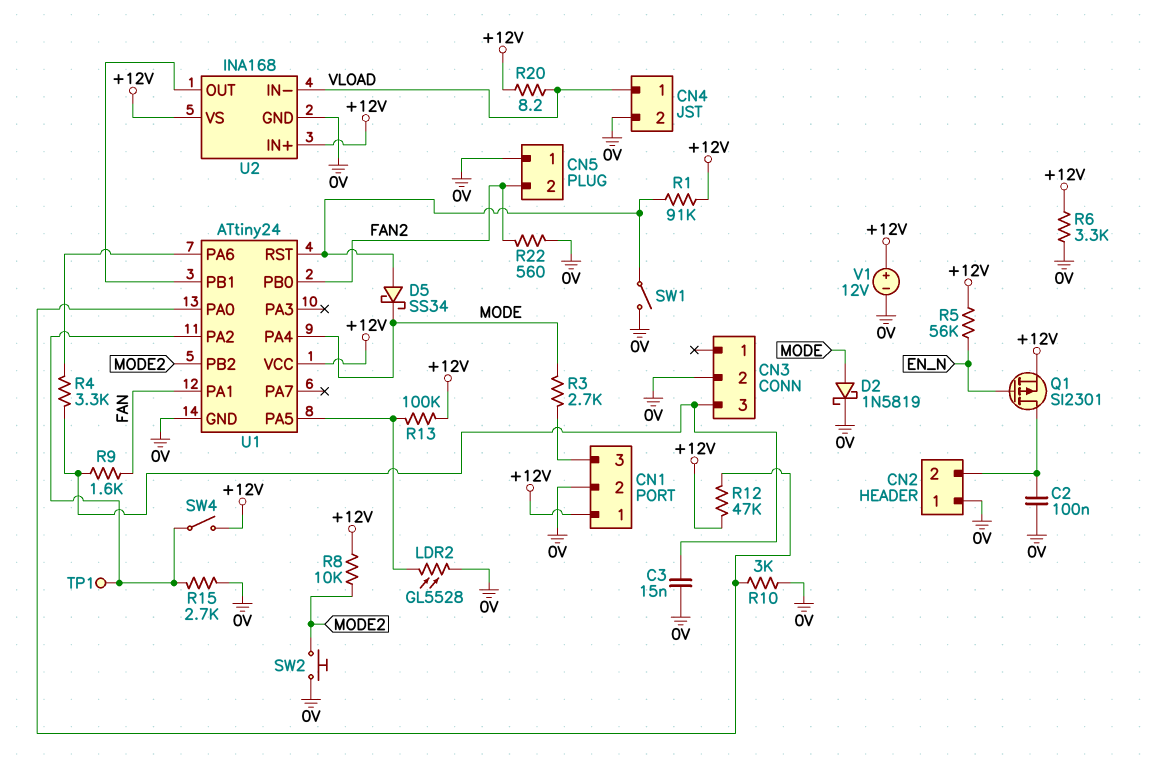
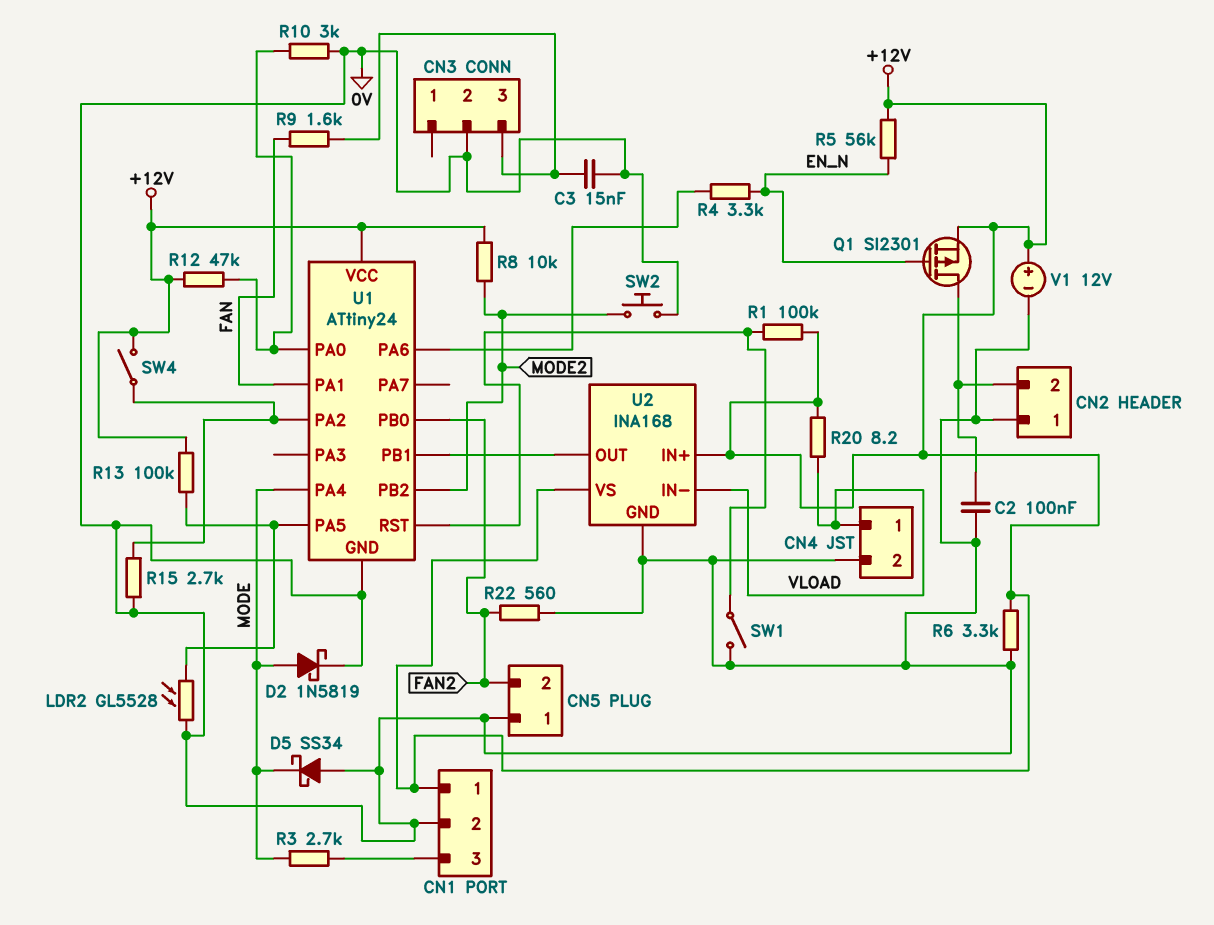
D5: schottky SS34 (A U1/RST, K MODE) -> schottky SS34 (A 0V, K MODE)
R1: 91k (+12V, U1/RST) -> 100k (+12V, U1/RST)
R4: 3.3k (CN3/3, U1/PA6) -> 3.3k (EN_N, U1/PA6)
TP1: test point (U1/PA2) -> none

